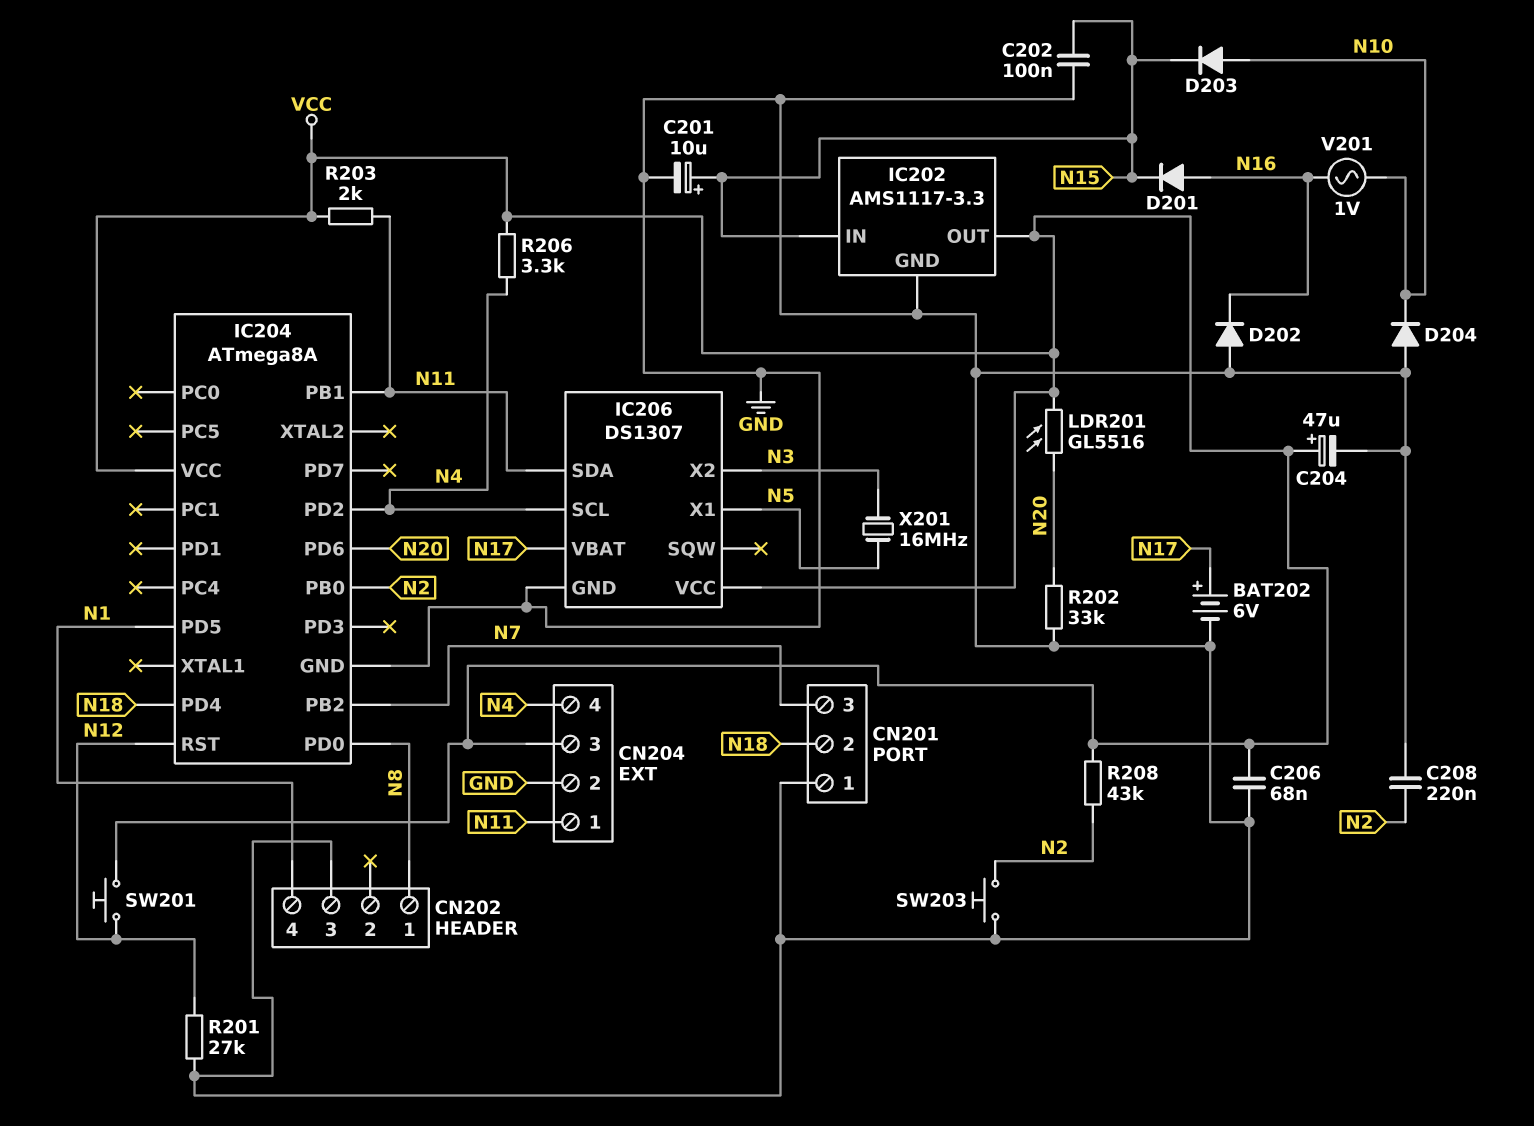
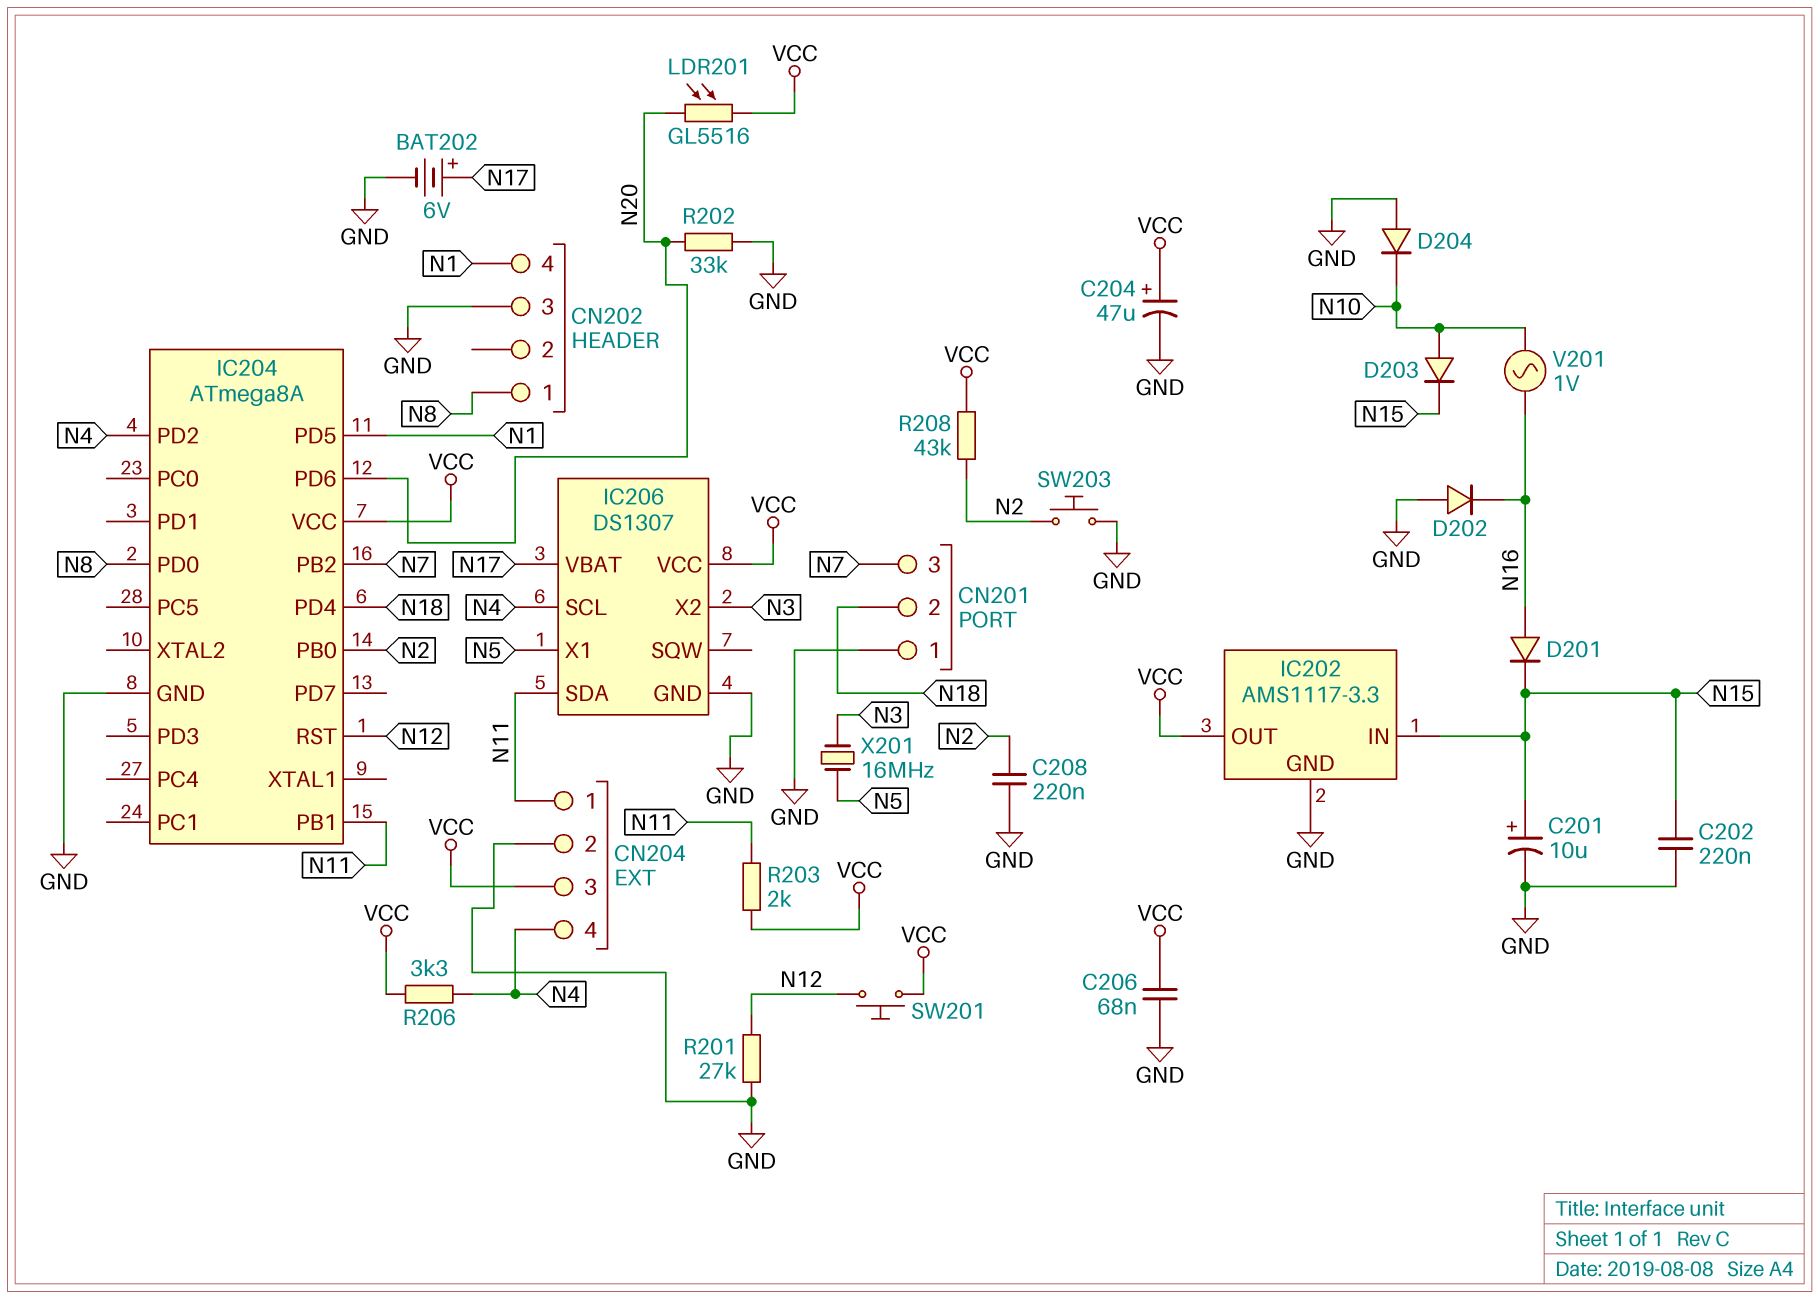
C202: 100nF (GND, N15) -> 220nF (GND, N15)

